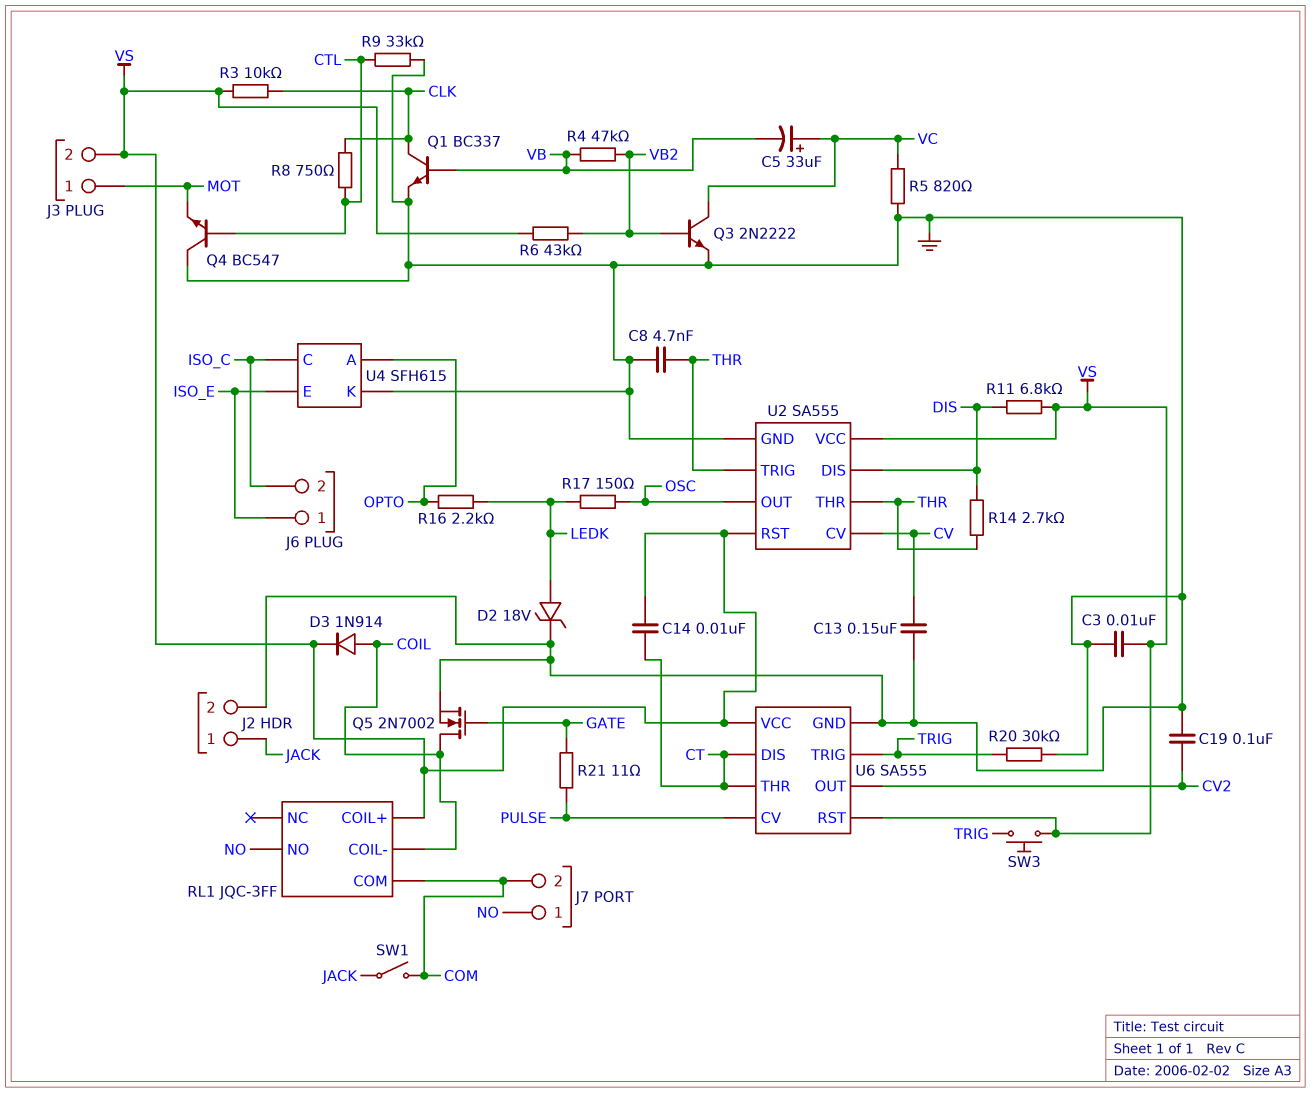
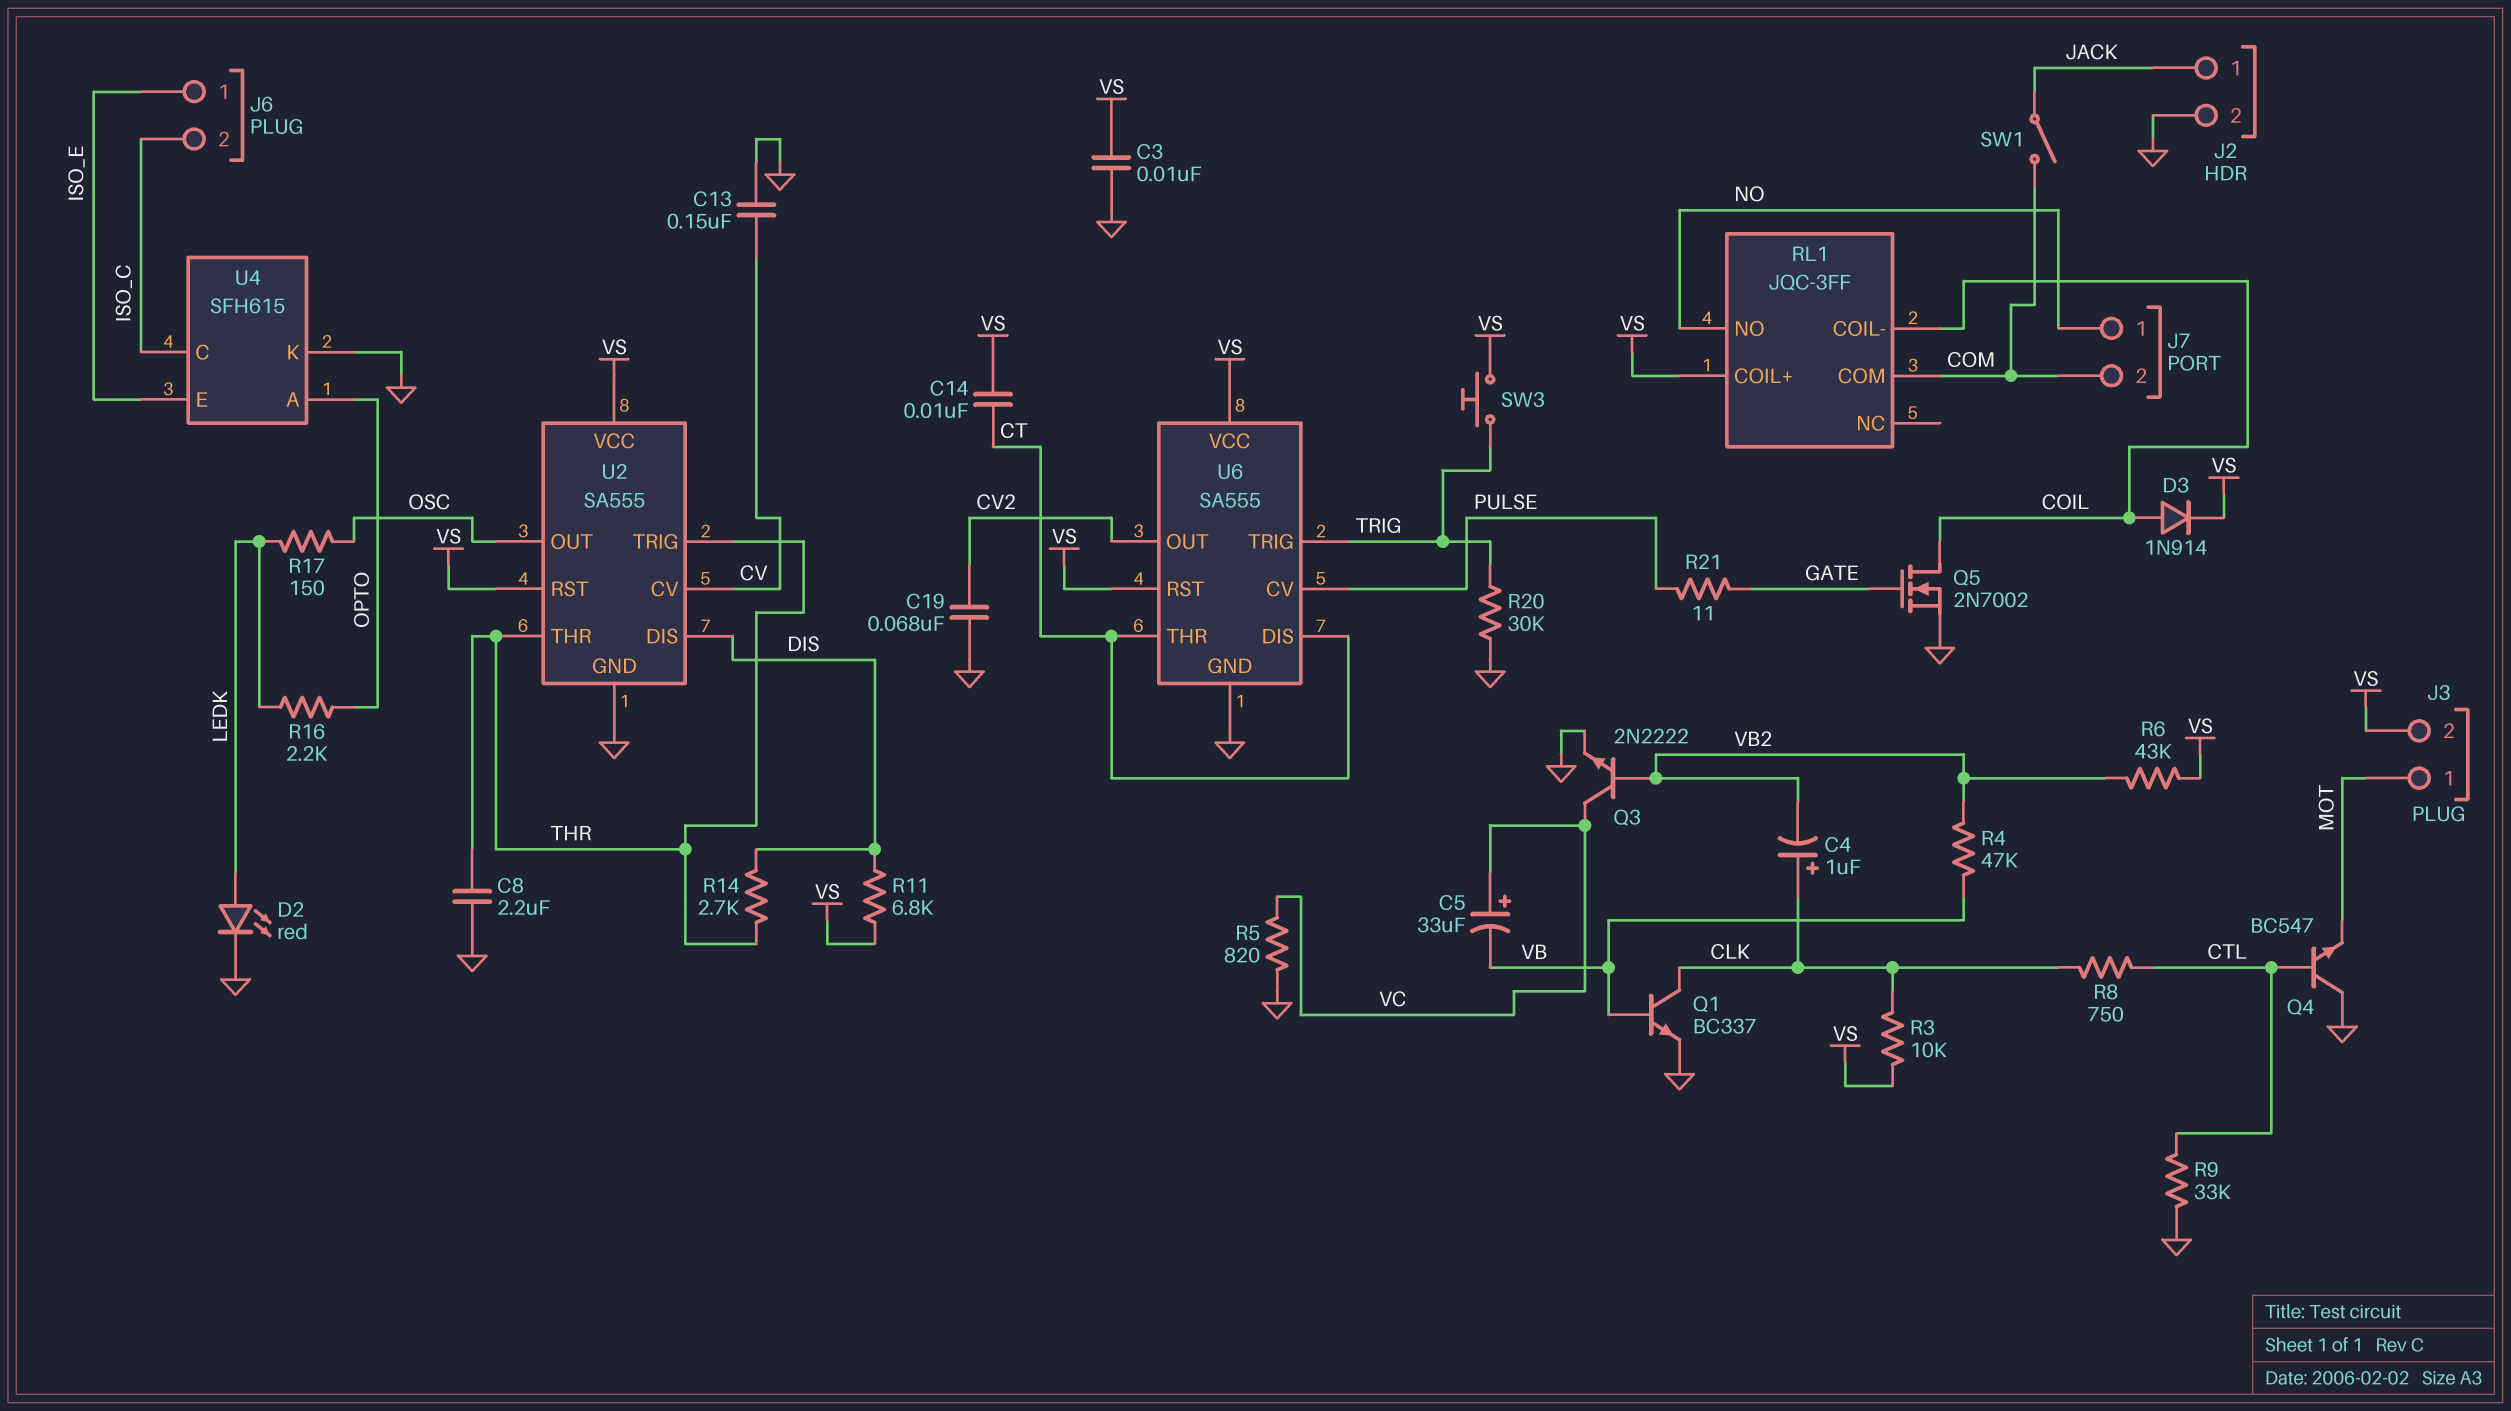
C4: none -> 1uF (plus CLK, minus VB2)
C8: 4.7nF (GND, THR) -> 2.2uF (GND, THR)
C19: 100nF (CV2, GND) -> 68nF (CV2, GND)
D2: zener 18V (A LEDK, K GND) -> LED red (A LEDK, K GND)

